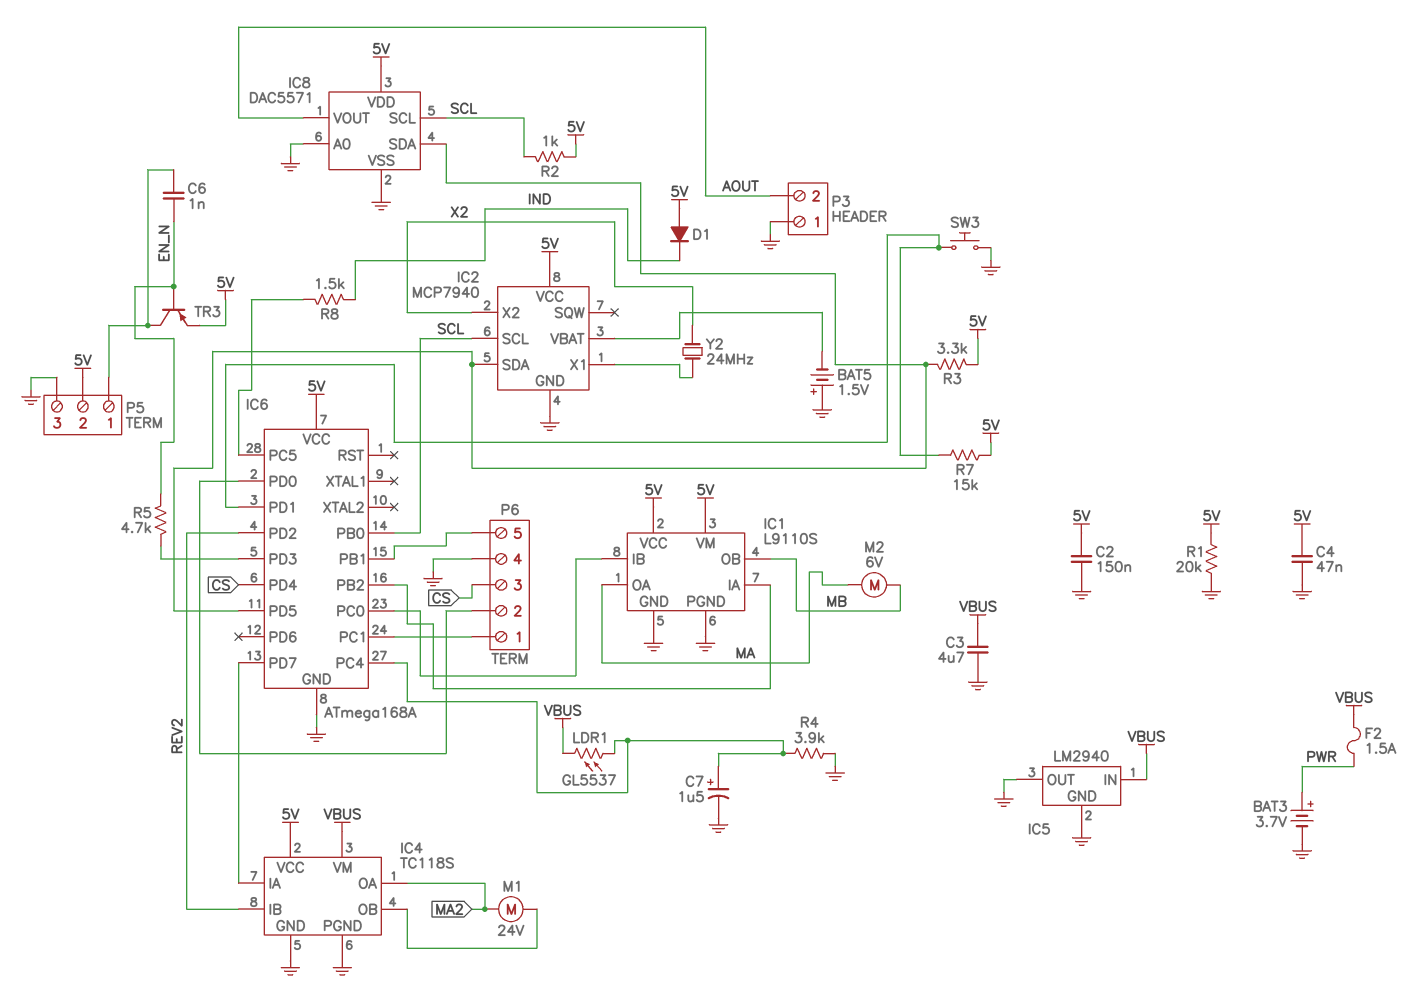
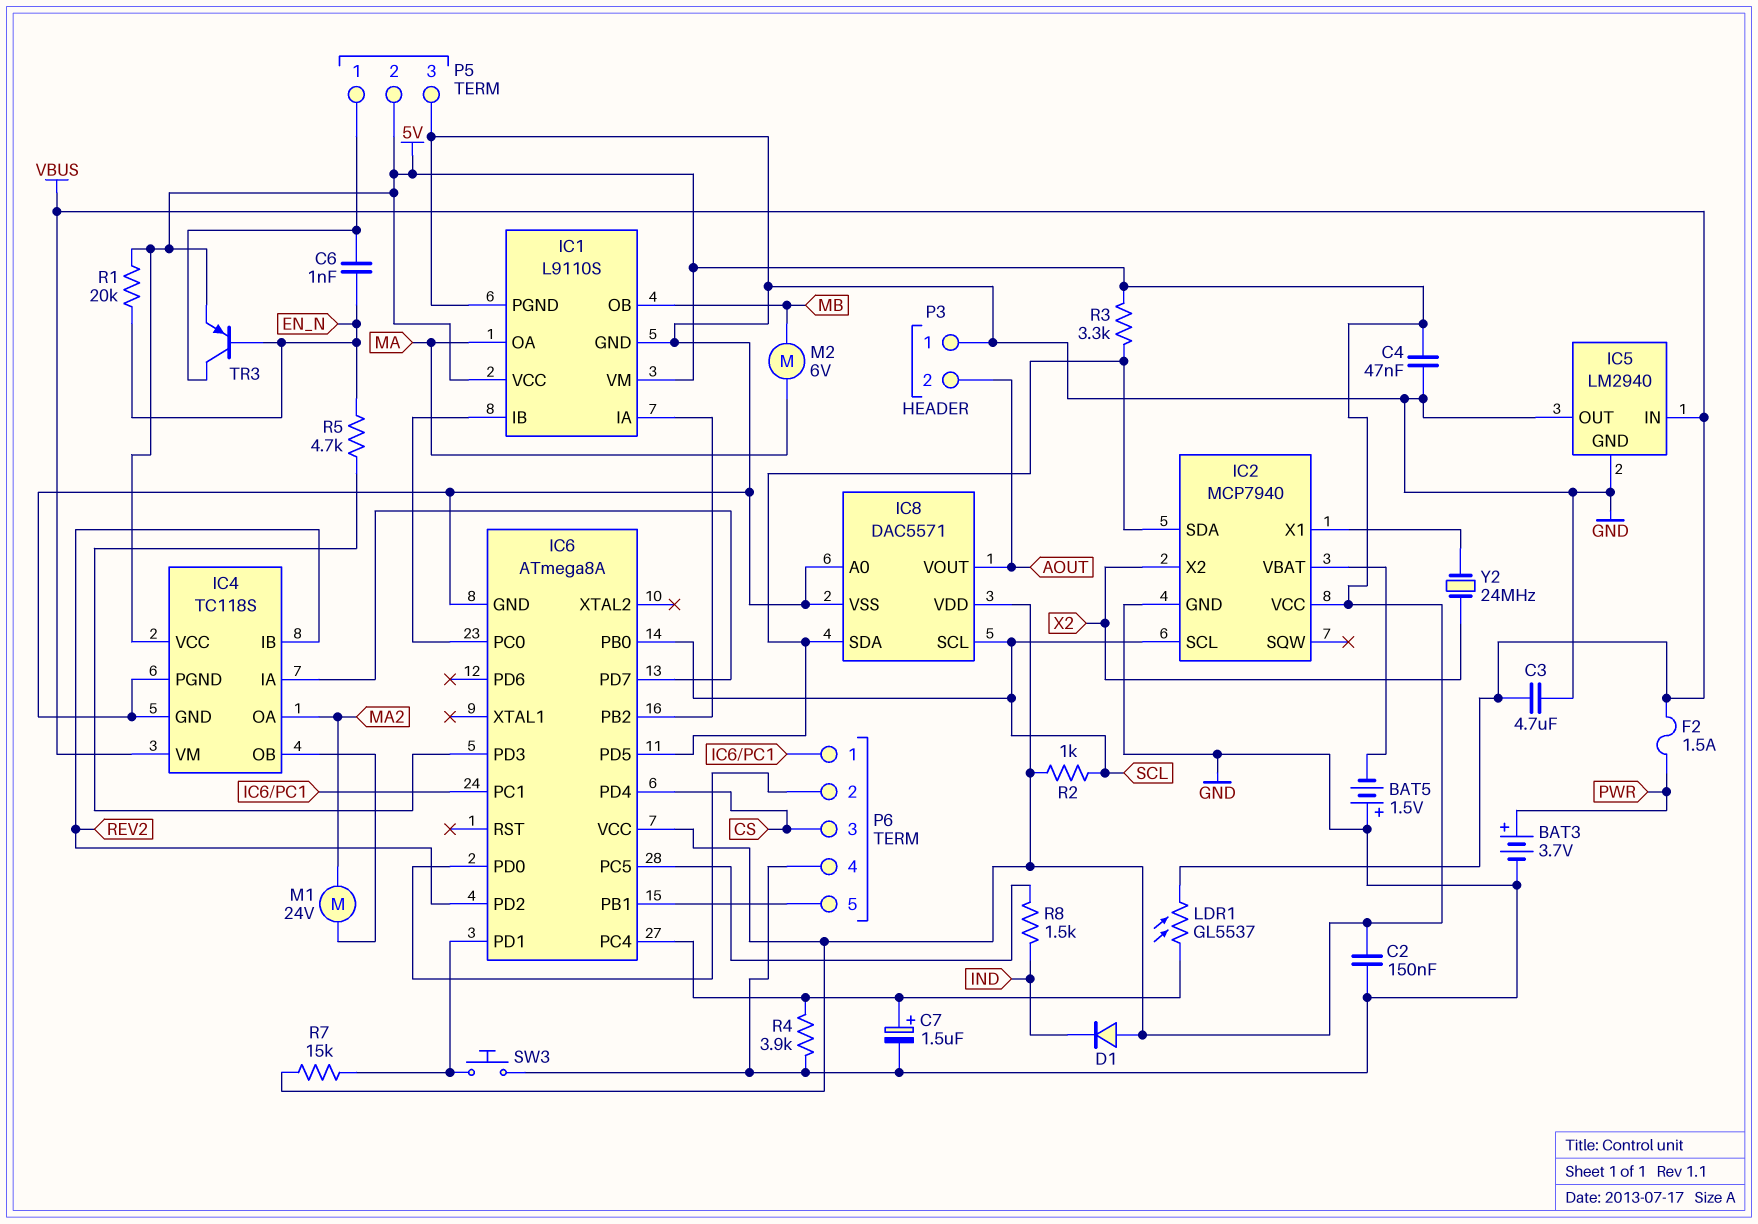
IC6: ATmega168A -> ATmega8A
R1: 20k (5V, GND) -> 20k (5V, EN_N)

